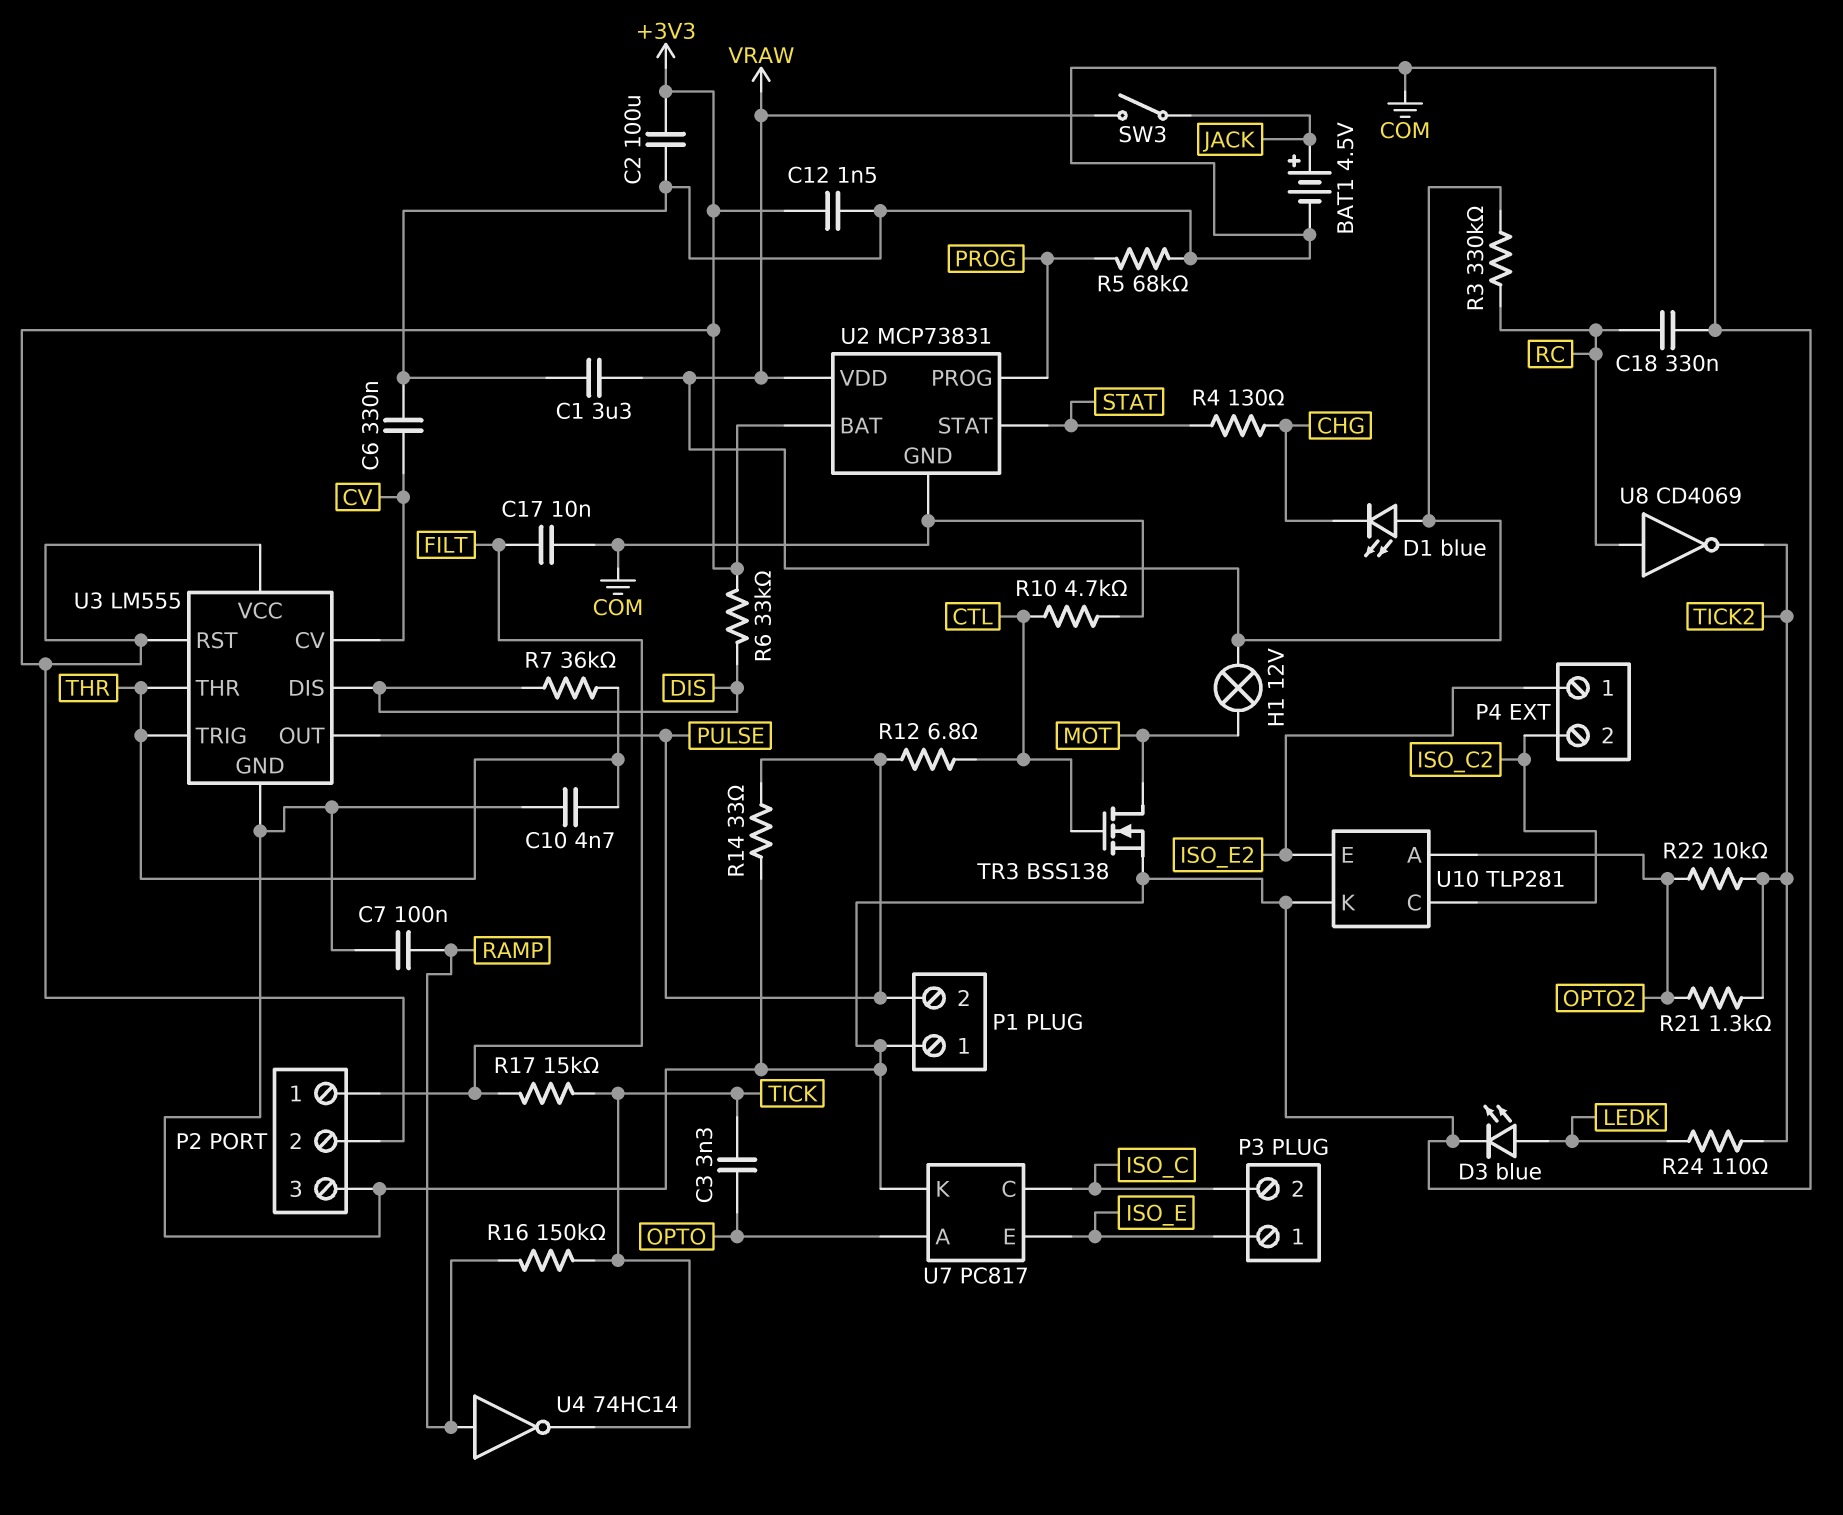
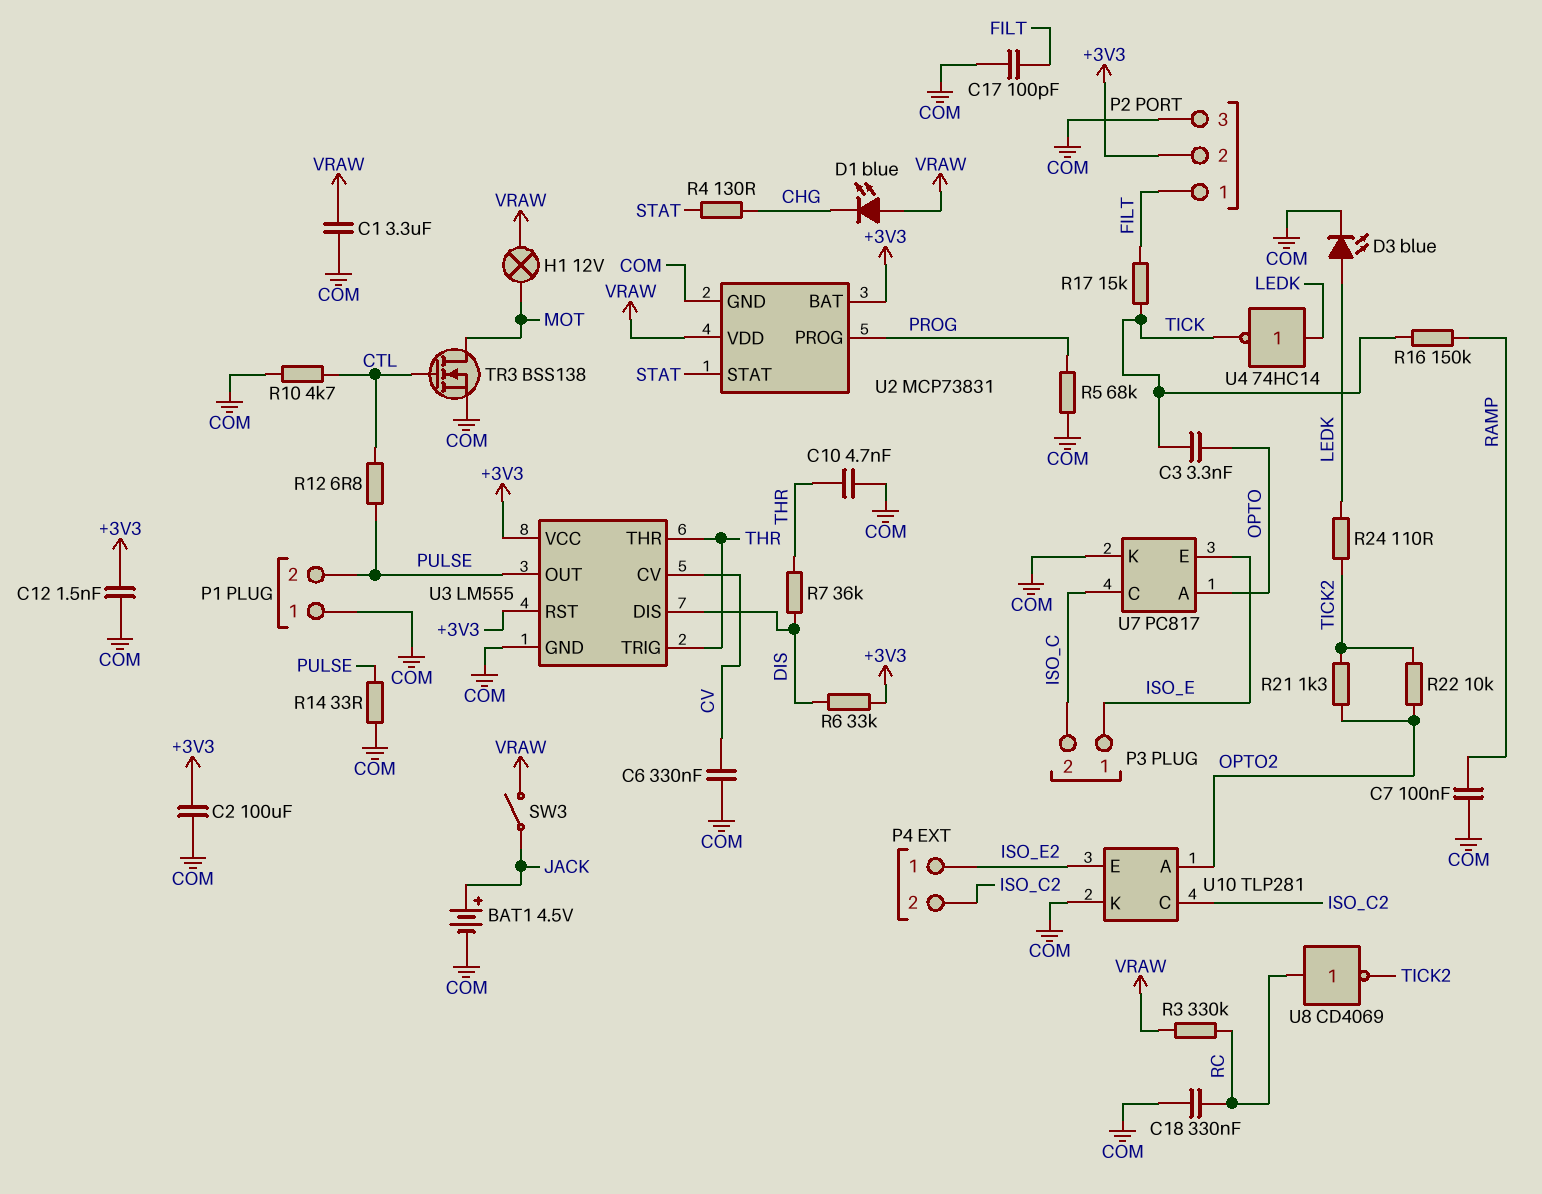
C17: 10nF (COM, FILT) -> 100pF (COM, FILT)
U4: NOT 74HC14 (in RAMP, out TICK) -> NOT 74HC14 (in LEDK, out TICK)

